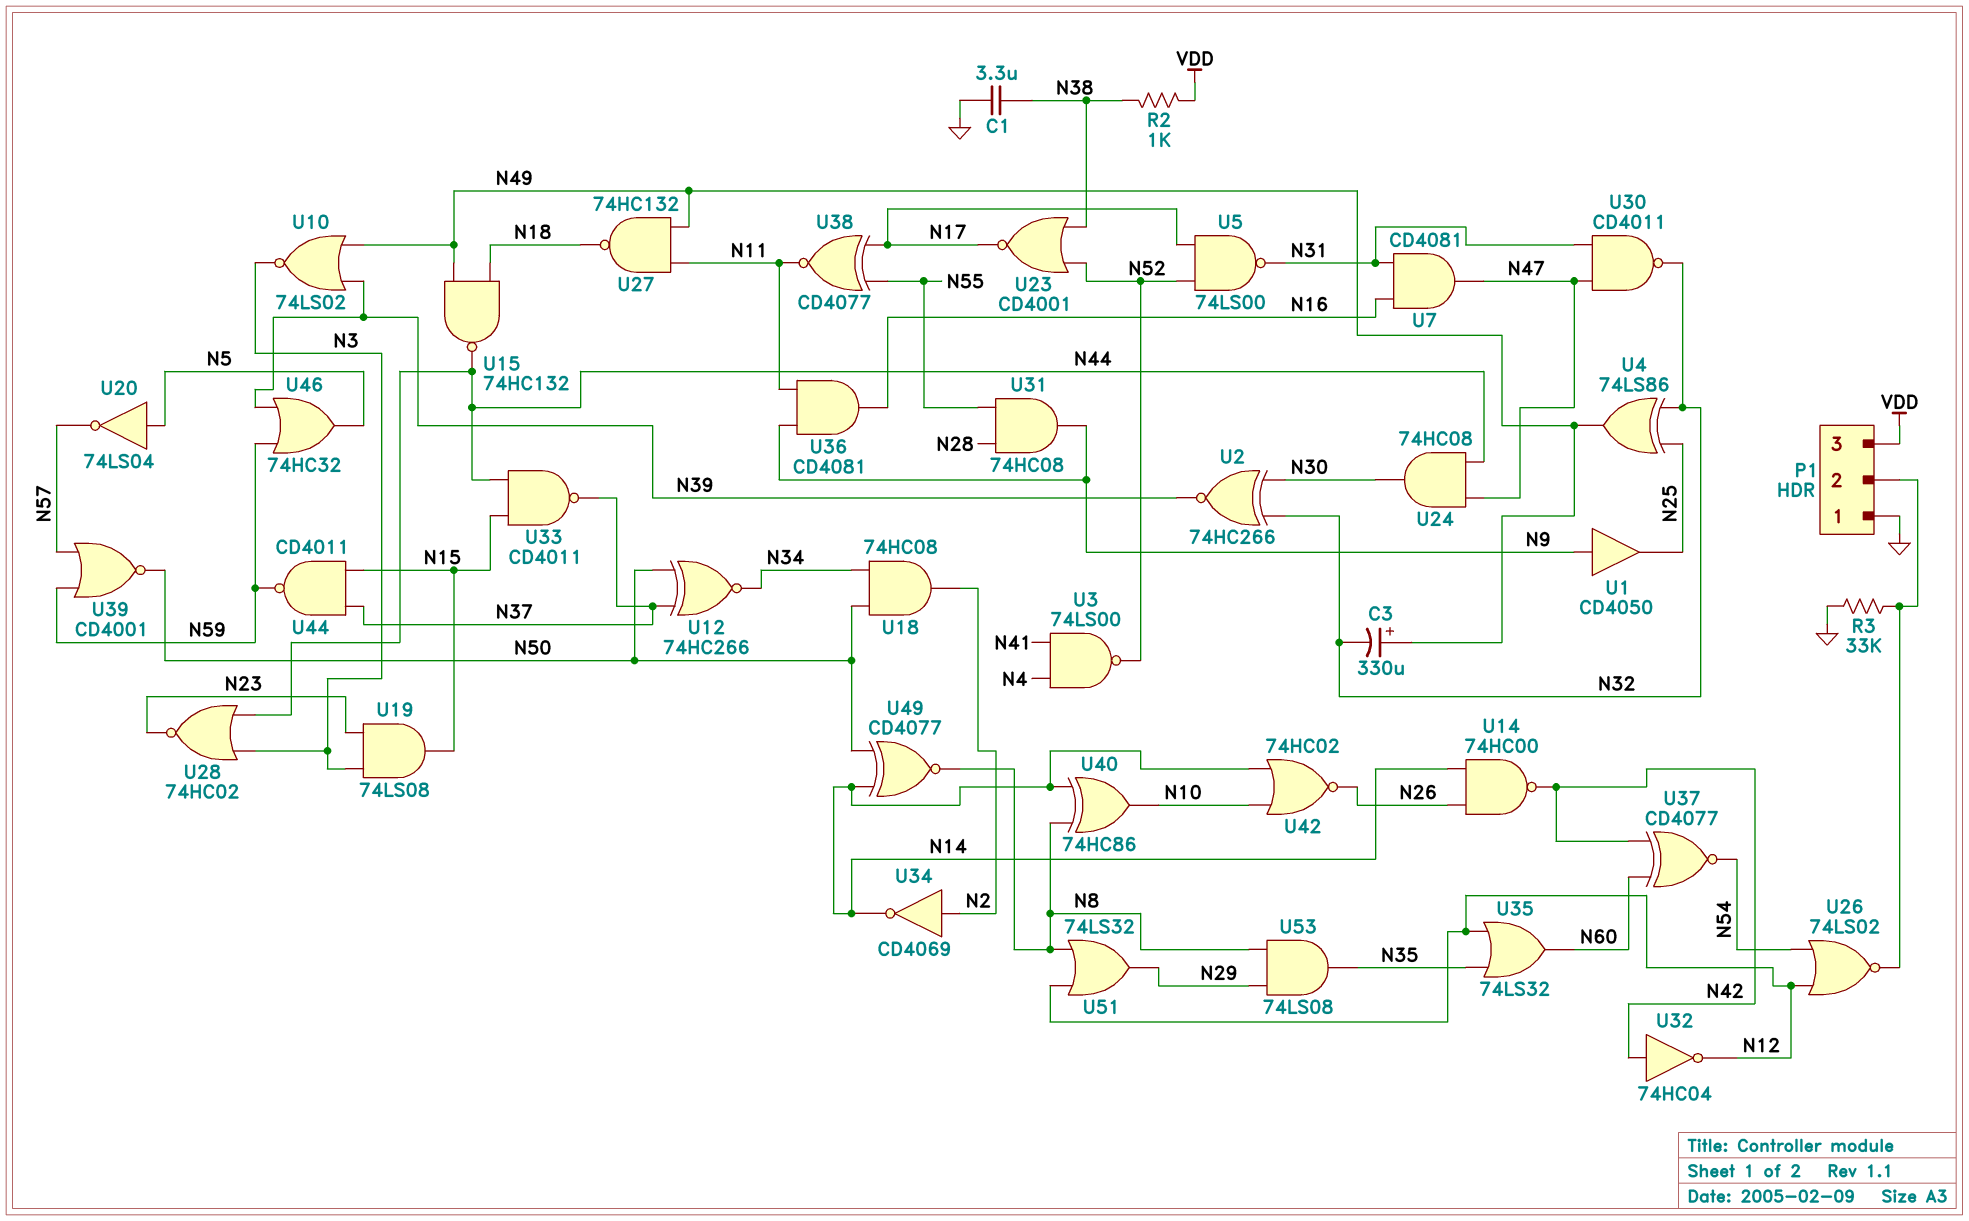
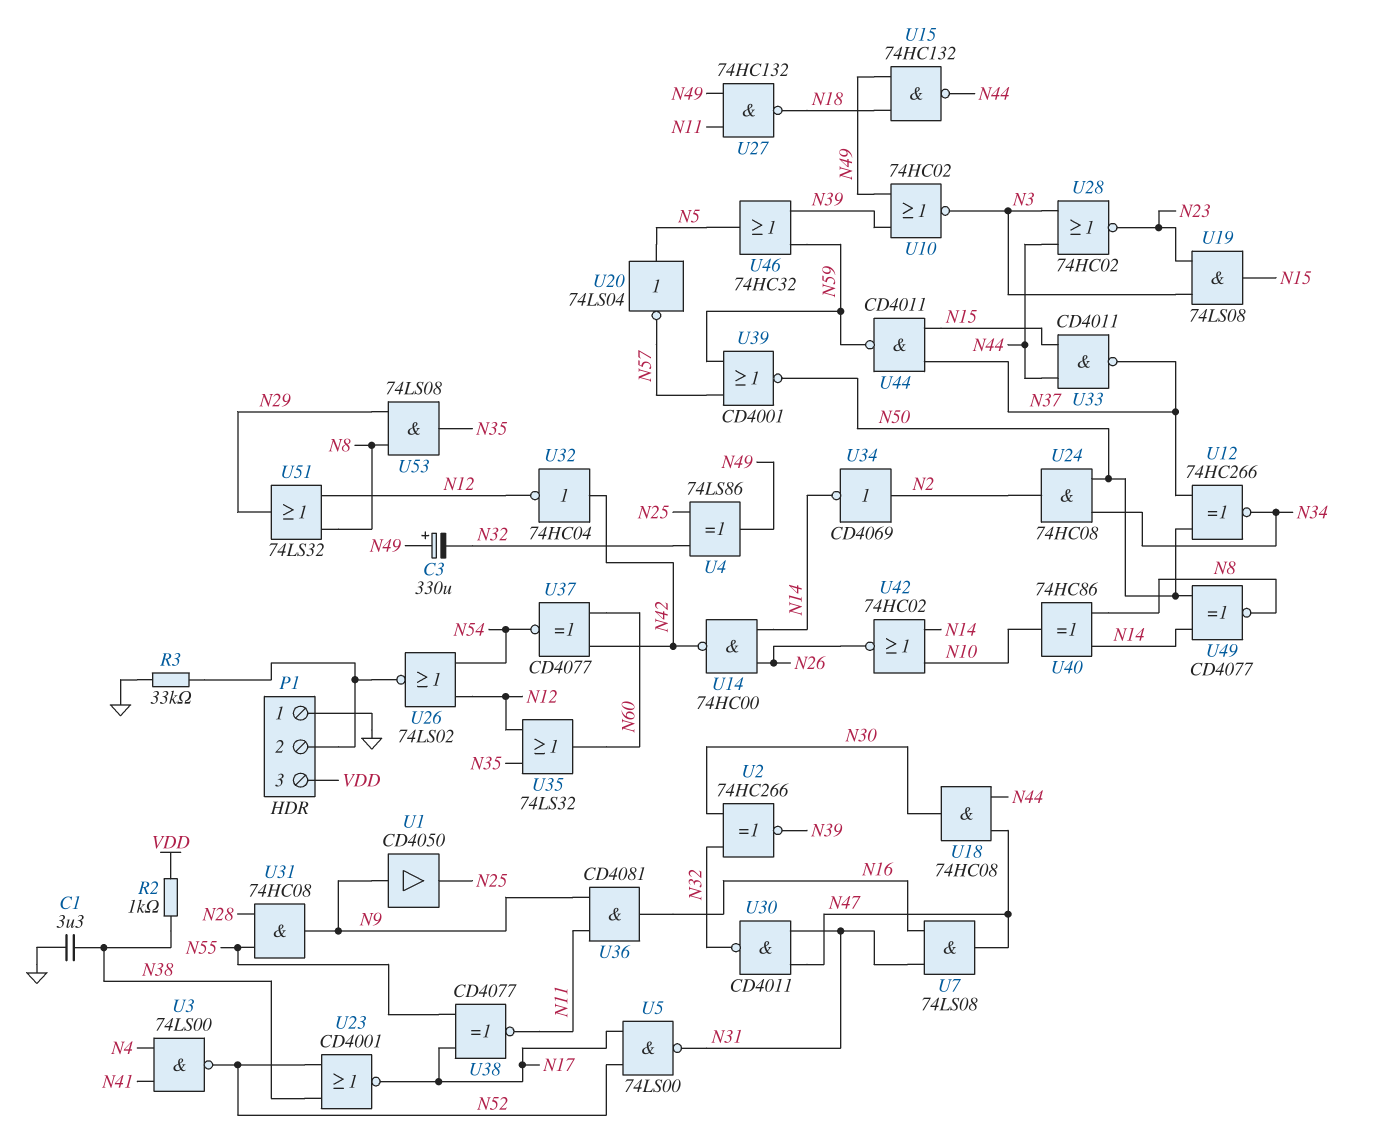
U7: AND CD4081 (in N16, in N31, out N47) -> AND 74LS08 (in N16, in N31, out N47)
U10: NOR 74LS02 (in N39, in N49, out N3) -> NOR 74HC02 (in N39, in N49, out N3)
U18: AND 74HC08 (in N34, in N50, out N2) -> AND 74HC08 (in N44, in N47, out N30)
U24: AND 74HC08 (in N44, in N47, out N30) -> AND 74HC08 (in N34, in N50, out N2)

